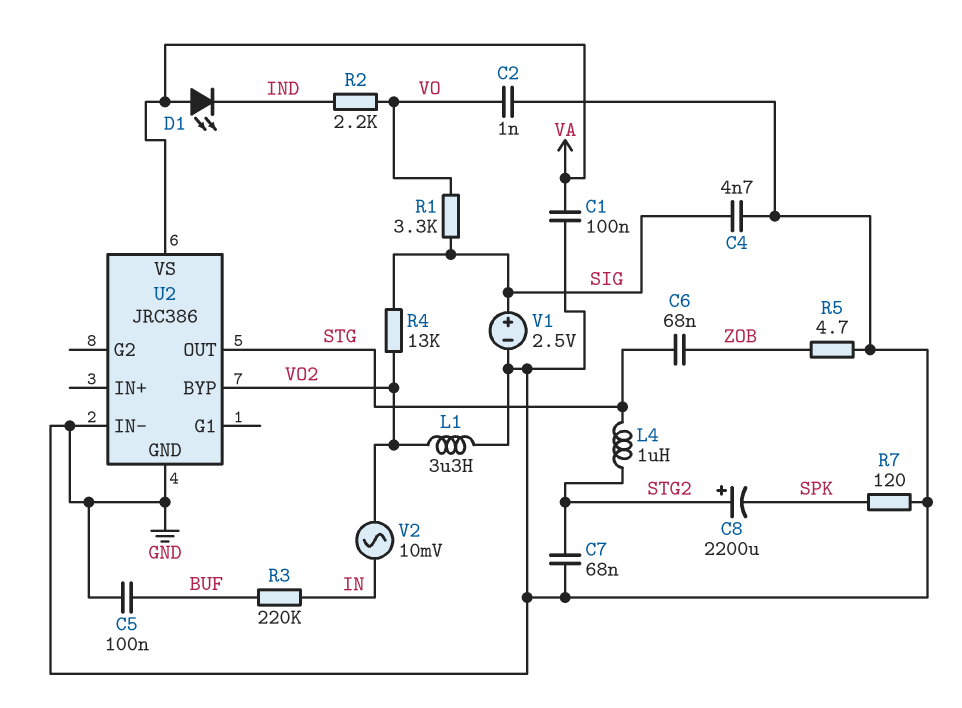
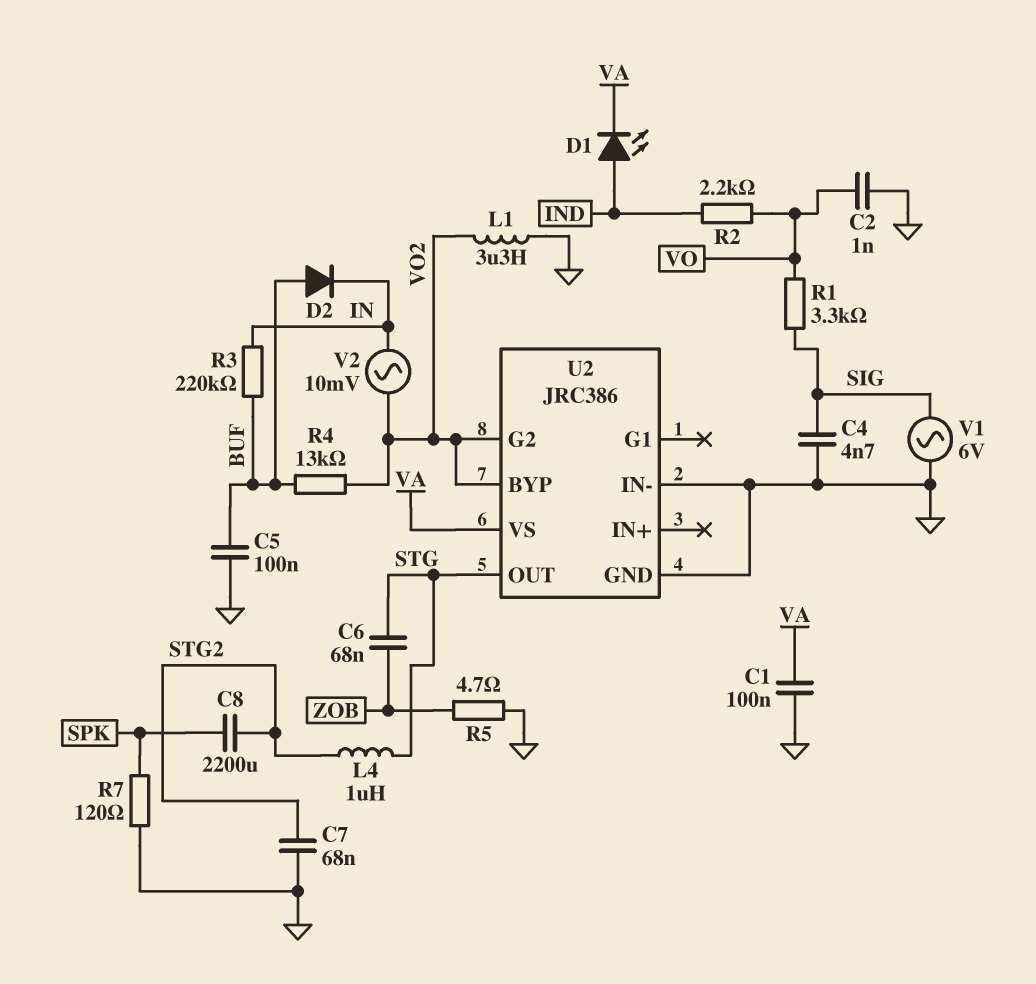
C8: 2200uF (plus STG2, minus SPK) -> 2200uF (SPK, STG2)
D1: LED (A VA, K IND) -> LED (A IND, K VA)
D2: none -> diode (A BUF, K IN)
R4: 13k (SIG, VO2) -> 13k (BUF, VO2)
U2 pin G2: none -> VO2
V1: 2.5V (plus SIG, minus GND) -> AC 6V (GND, SIG)

